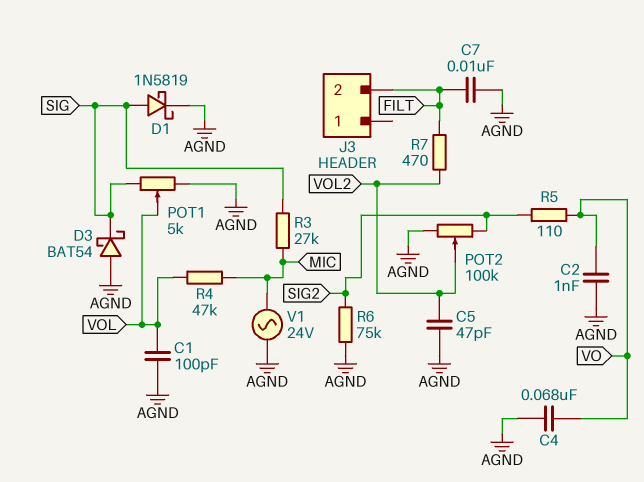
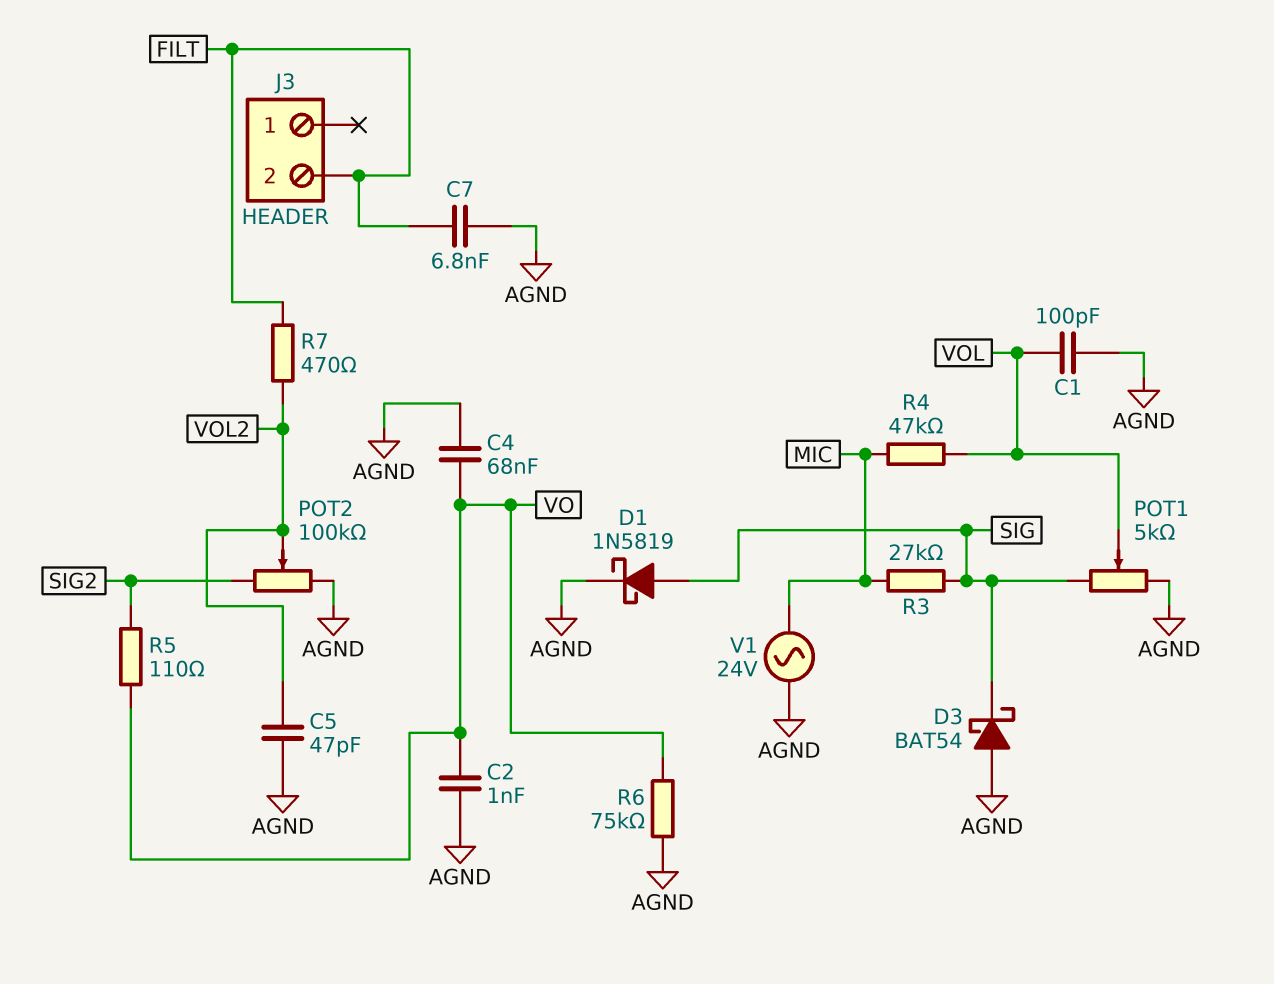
C7: 10nF (AGND, FILT) -> 6.8nF (AGND, FILT)
R6: 75k (AGND, SIG2) -> 75k (AGND, VO)

